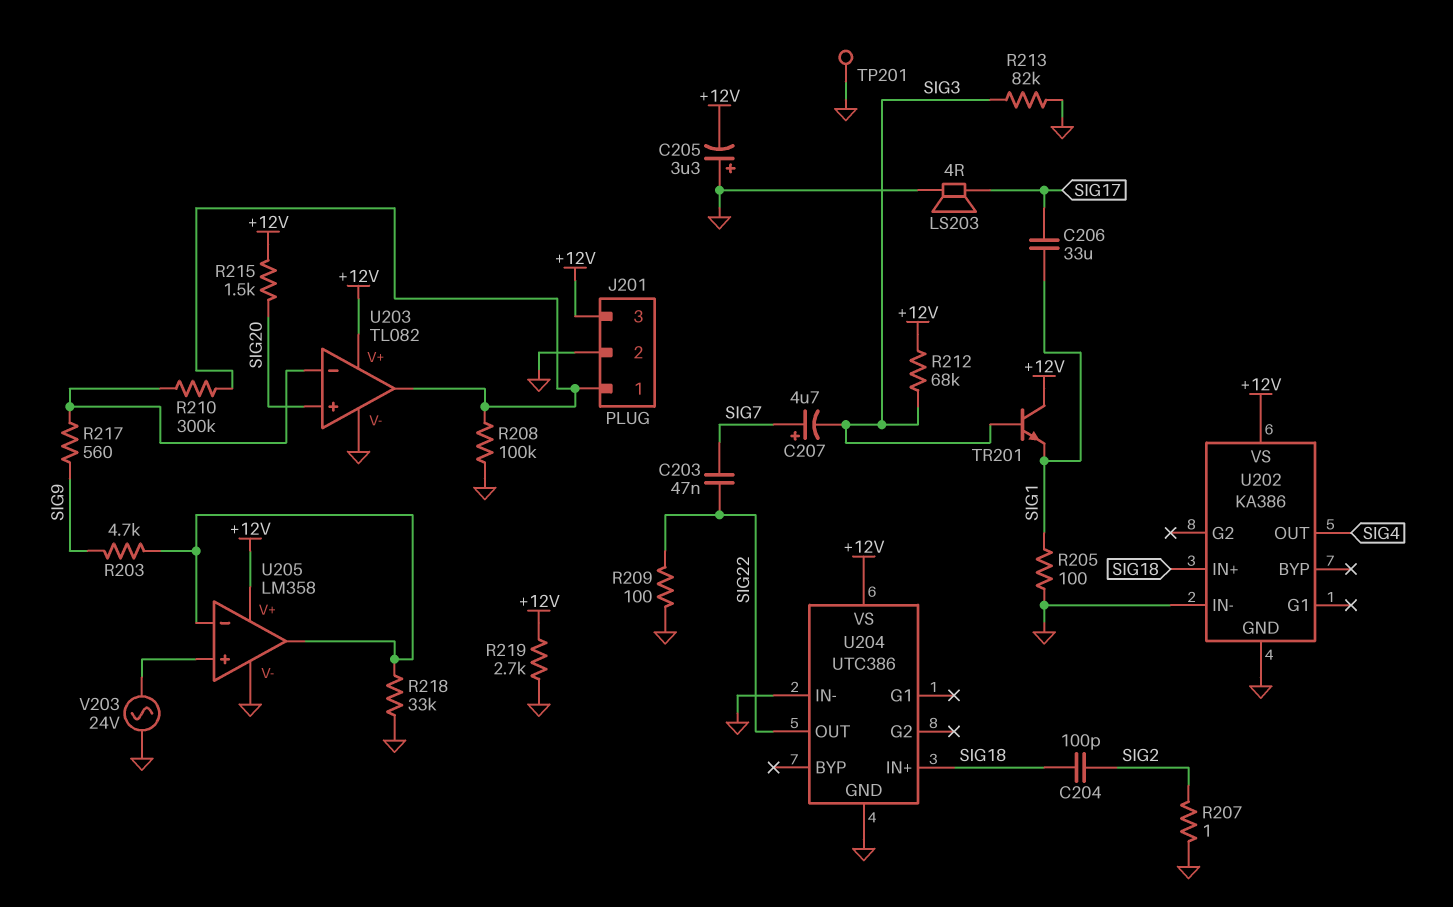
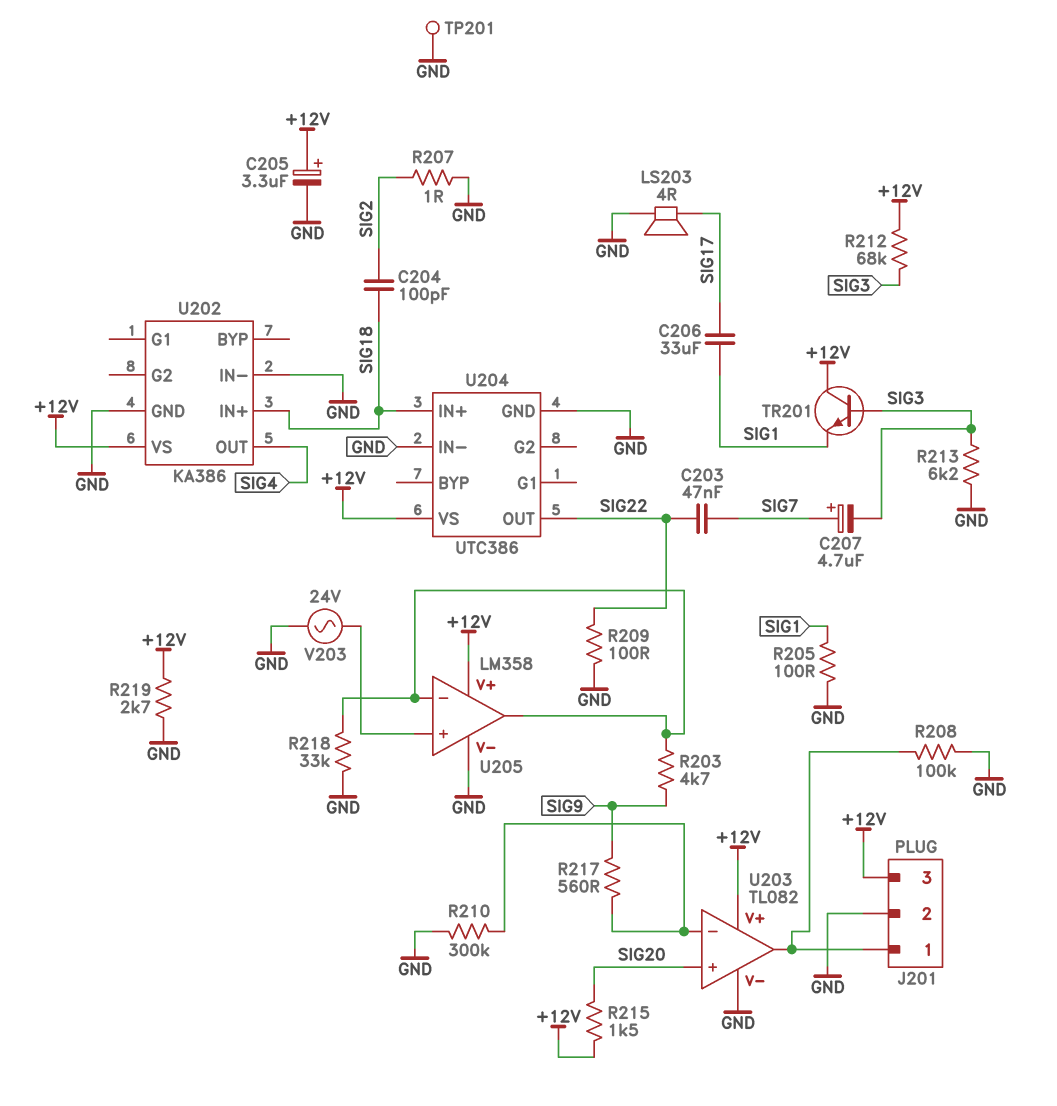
C205: 3.3uF (plus GND, minus +12V) -> 3.3uF (plus +12V, minus GND)
R210: 300k (J201/1, U203/in-) -> 300k (GND, U203/in-)
R213: 82k (GND, SIG3) -> 6.2k (GND, SIG3)

